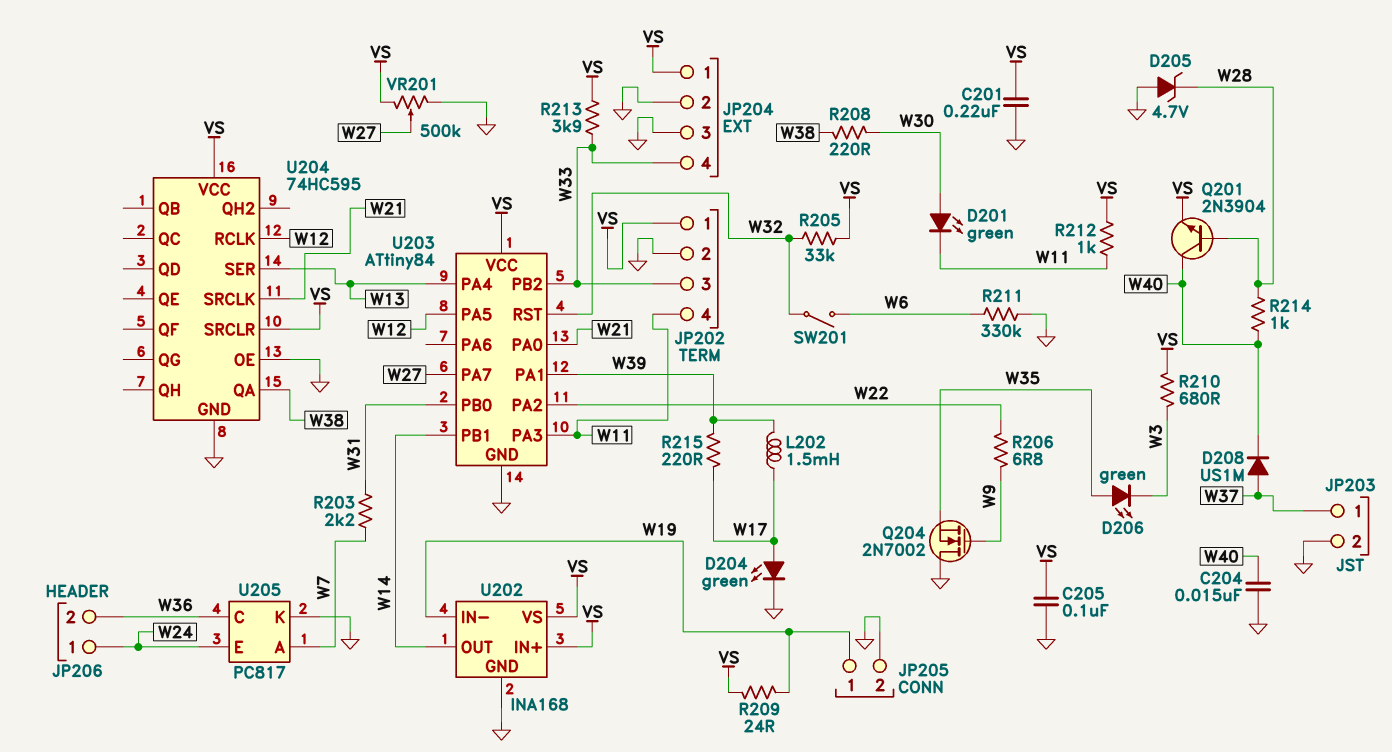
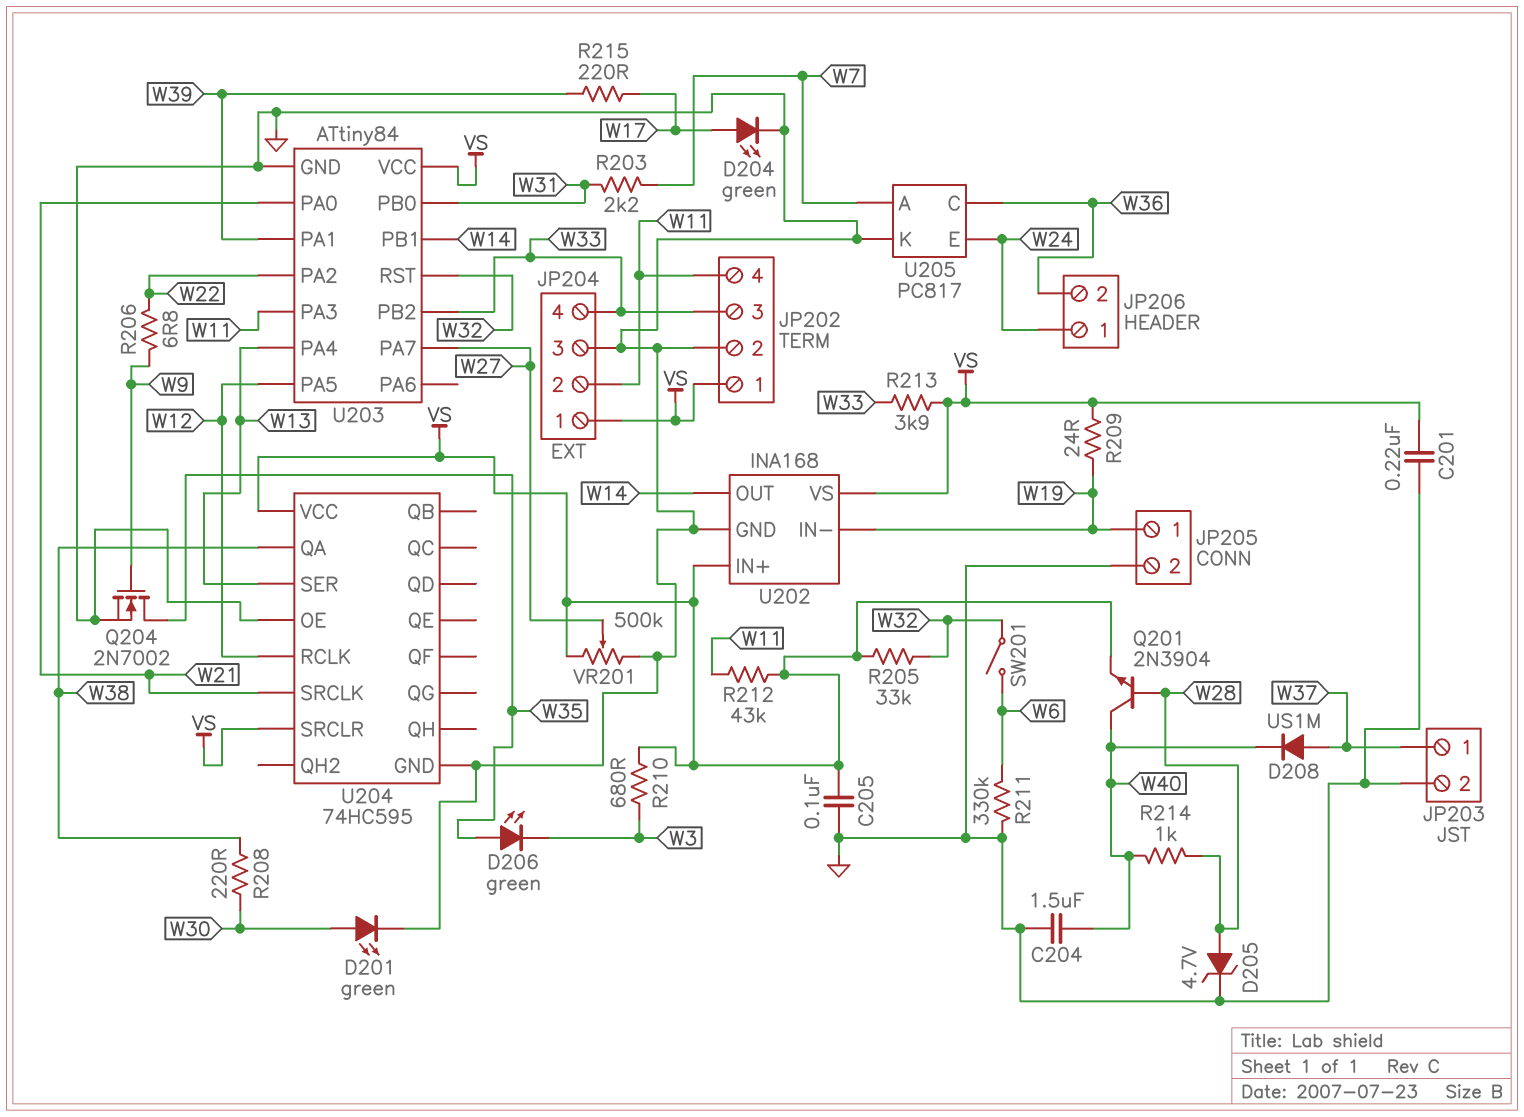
C204: 15nF (GND, W40) -> 1.5uF (GND, W40)
D201: LED green (A W30, K W11) -> LED green (A W30, K GND)
D205: zener 4.7V (A GND, K W28) -> zener 4.7V (A W28, K GND)
JP204 pin 2: GND -> W11
L202: 1.5mH (W17, W39) -> none
Q204: NMOS 2N7002 (G W9, D GND, S W35) -> NMOS 2N7002 (G W9, D W35, S GND)
R212: 1k (VS, W11) -> 43k (VS, W11)

